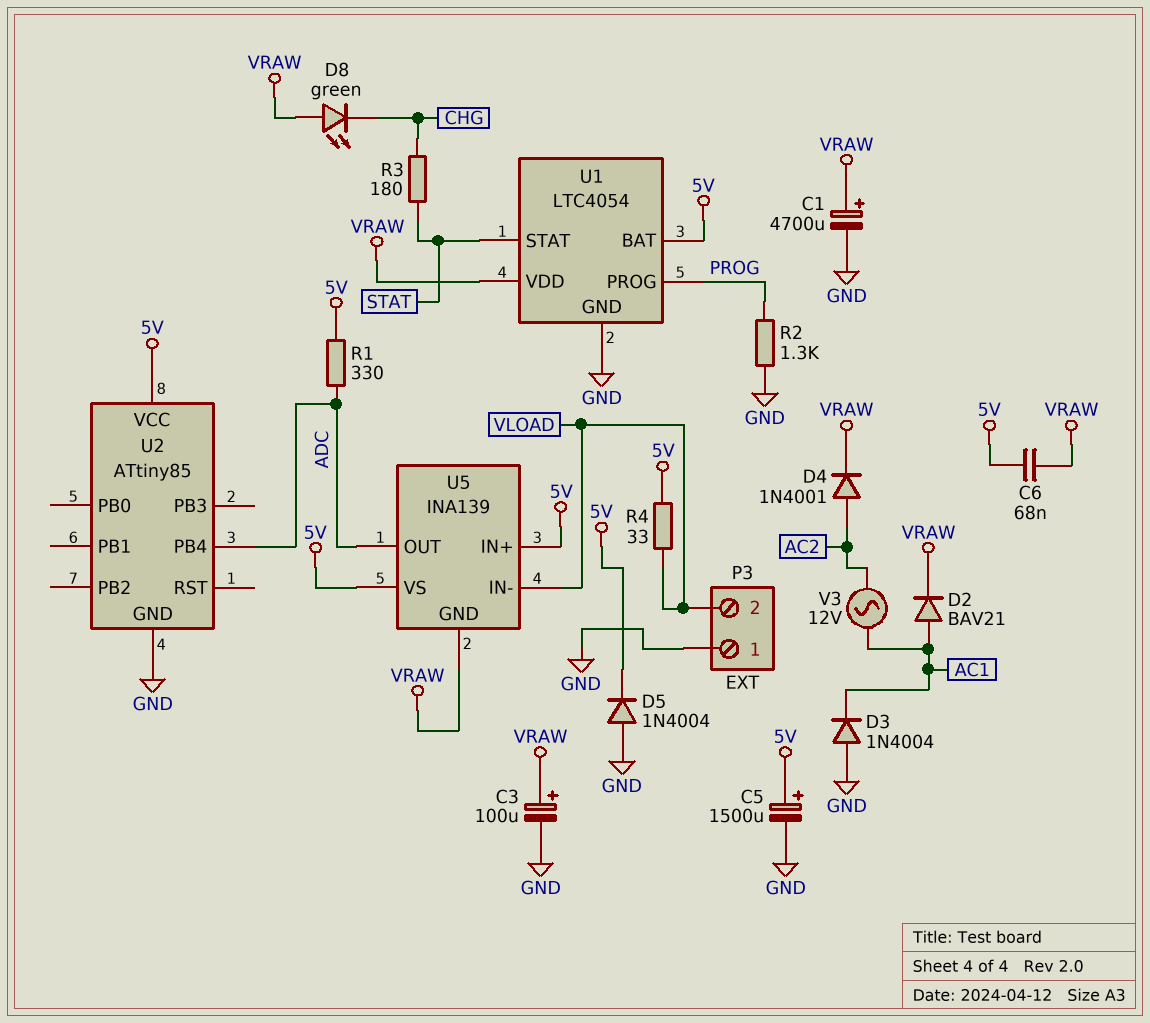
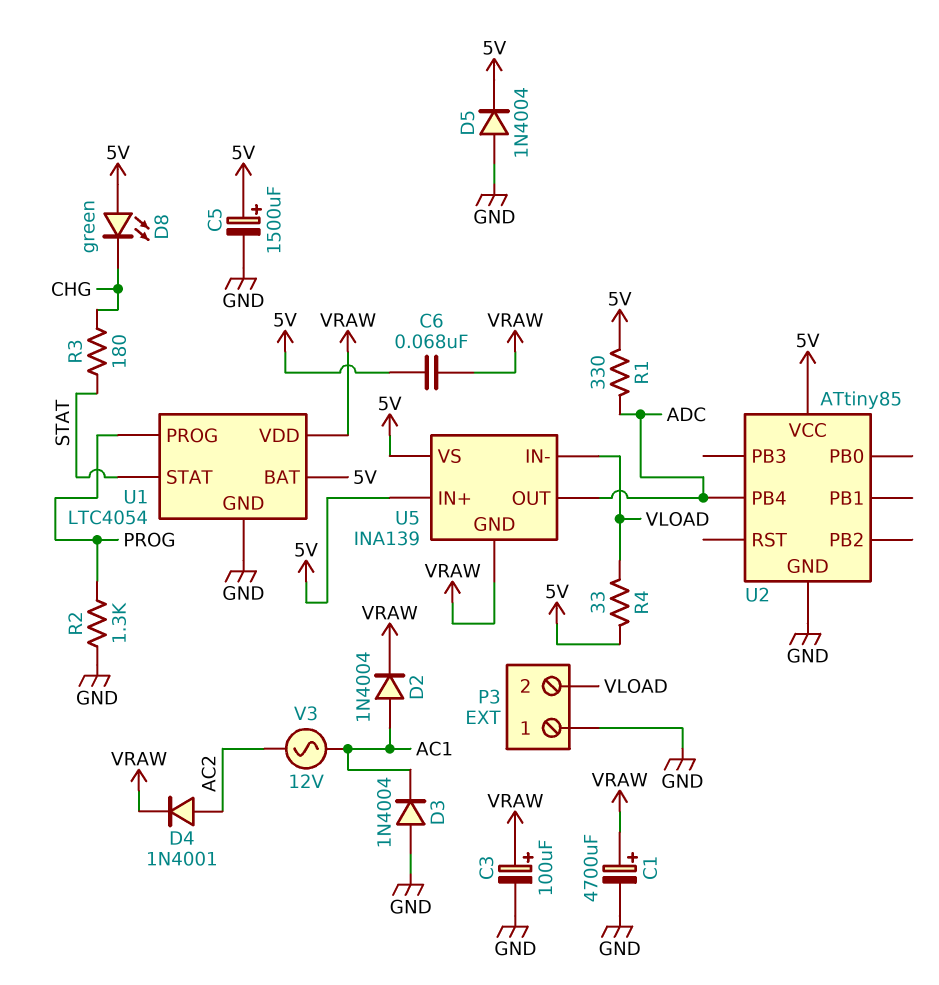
D2: diode BAV21 (A AC1, K VRAW) -> diode 1N4004 (A AC1, K VRAW)
D8: LED green (A VRAW, K CHG) -> LED green (A 5V, K CHG)

